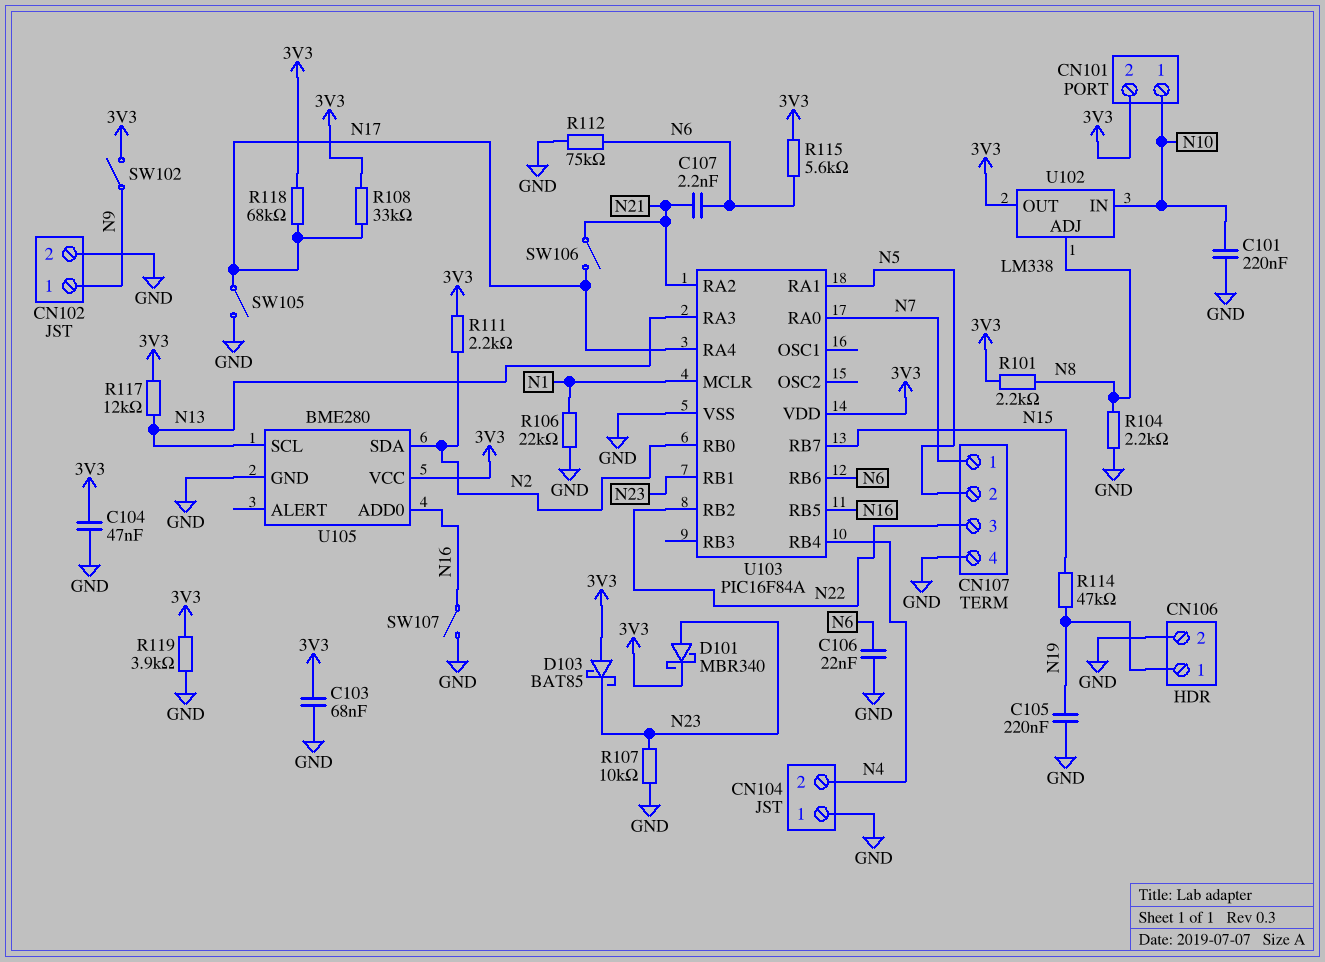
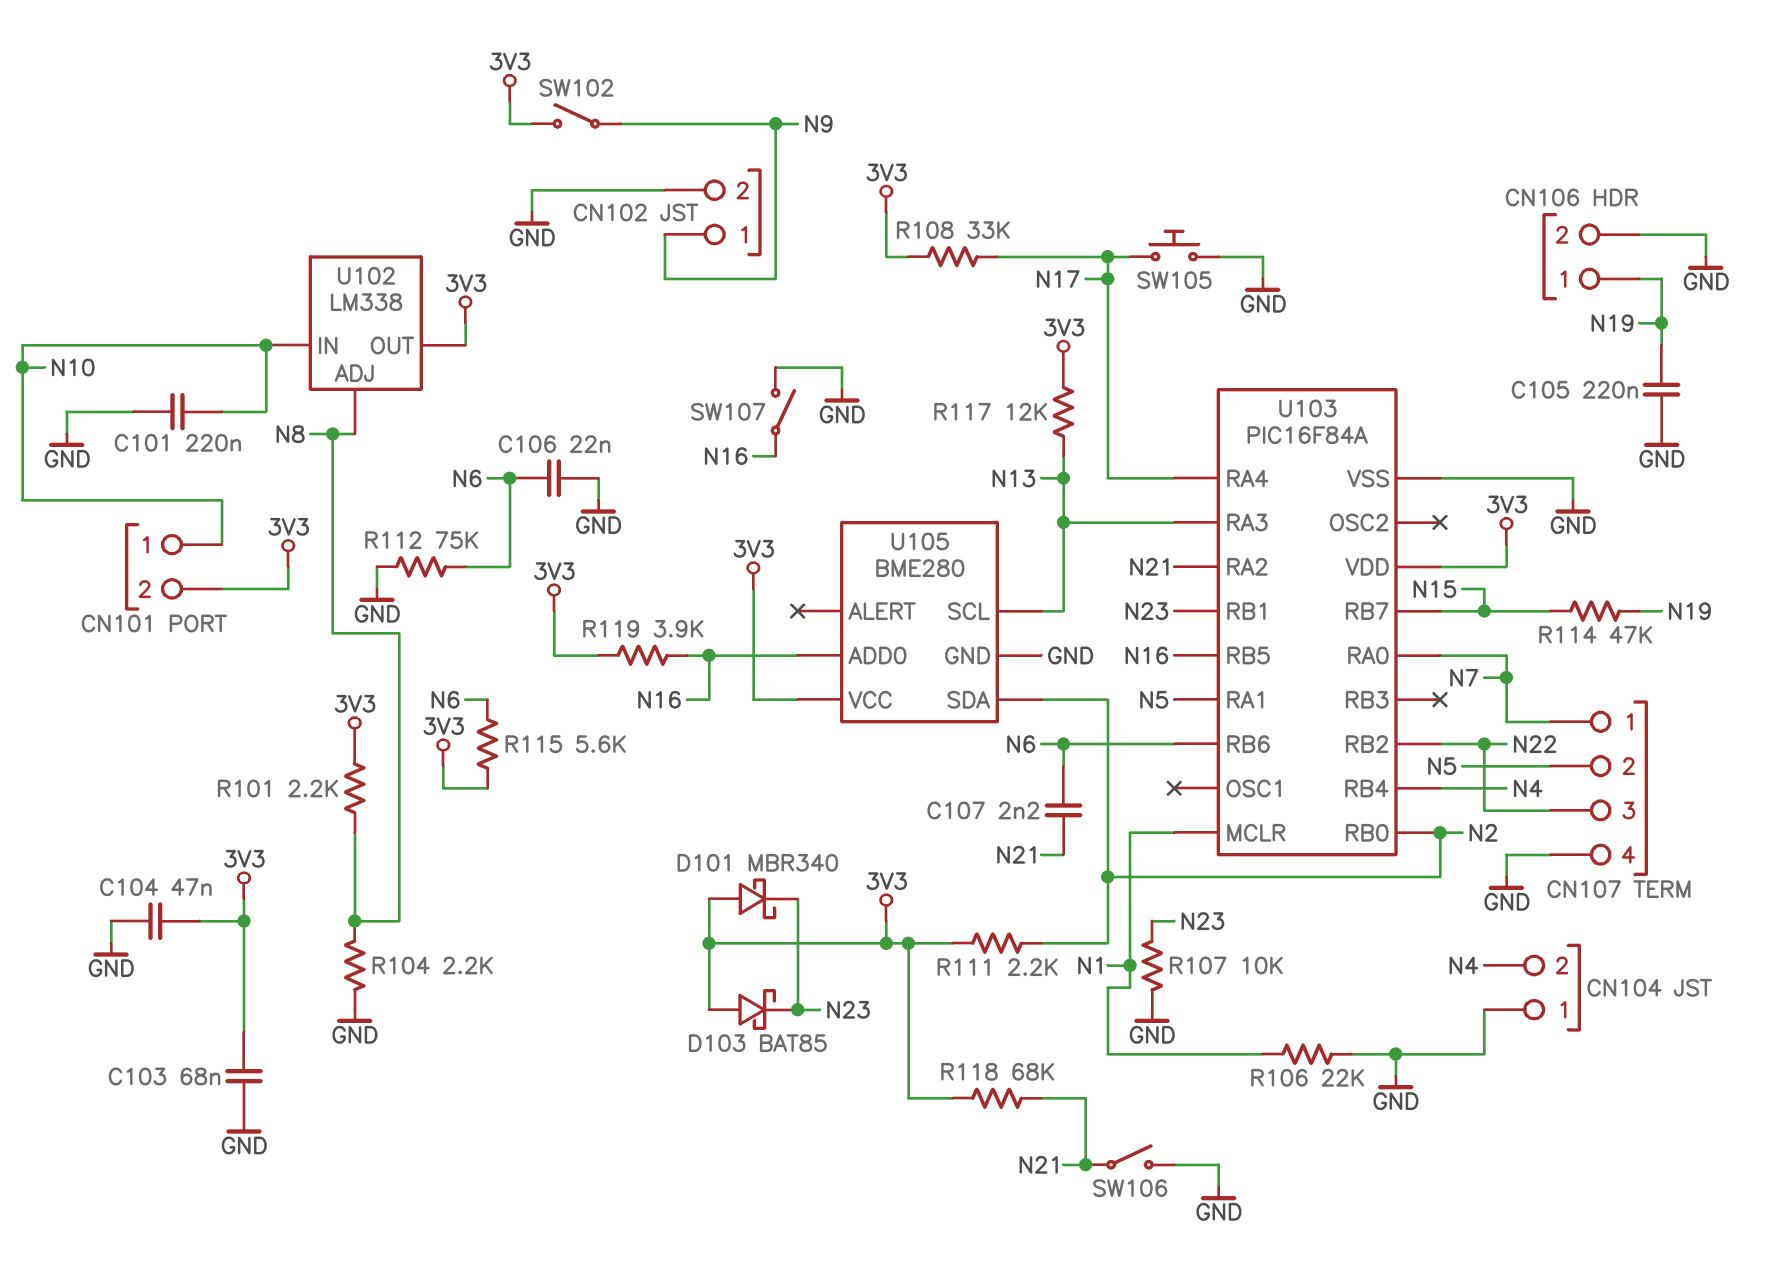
D101: schottky MBR340 (A N23, K 3V3) -> schottky MBR340 (A 3V3, K N23)
R118: 68k (3V3, N17) -> 68k (3V3, N21)
R119: 3.9k (3V3, GND) -> 3.9k (3V3, N16)
SW105: switch (GND, N17) -> button (GND, N17)
SW106: switch (N17, N21) -> switch (GND, N21)

